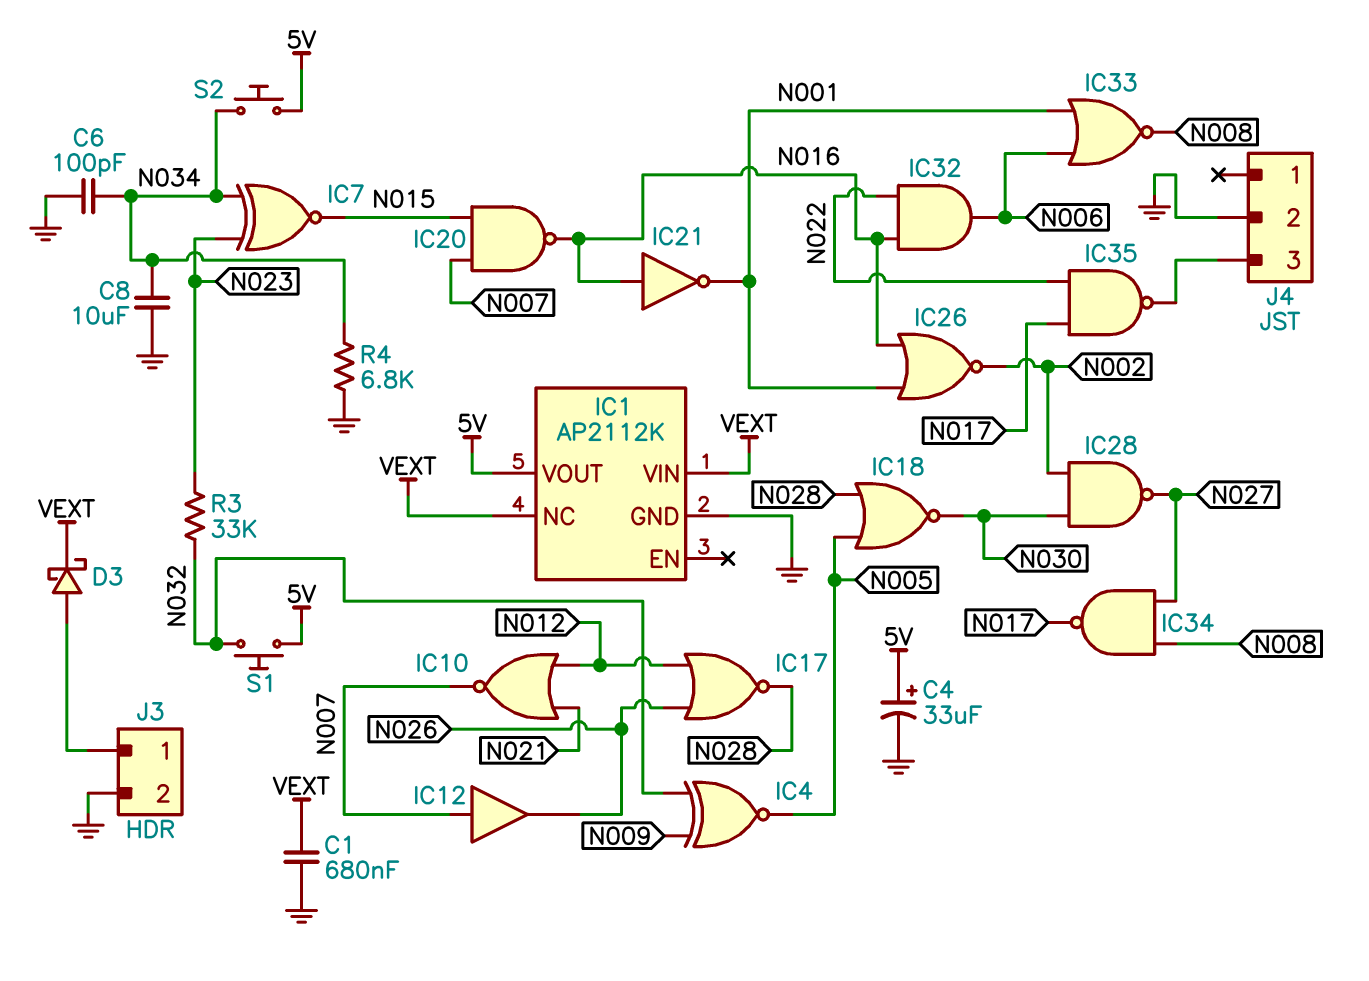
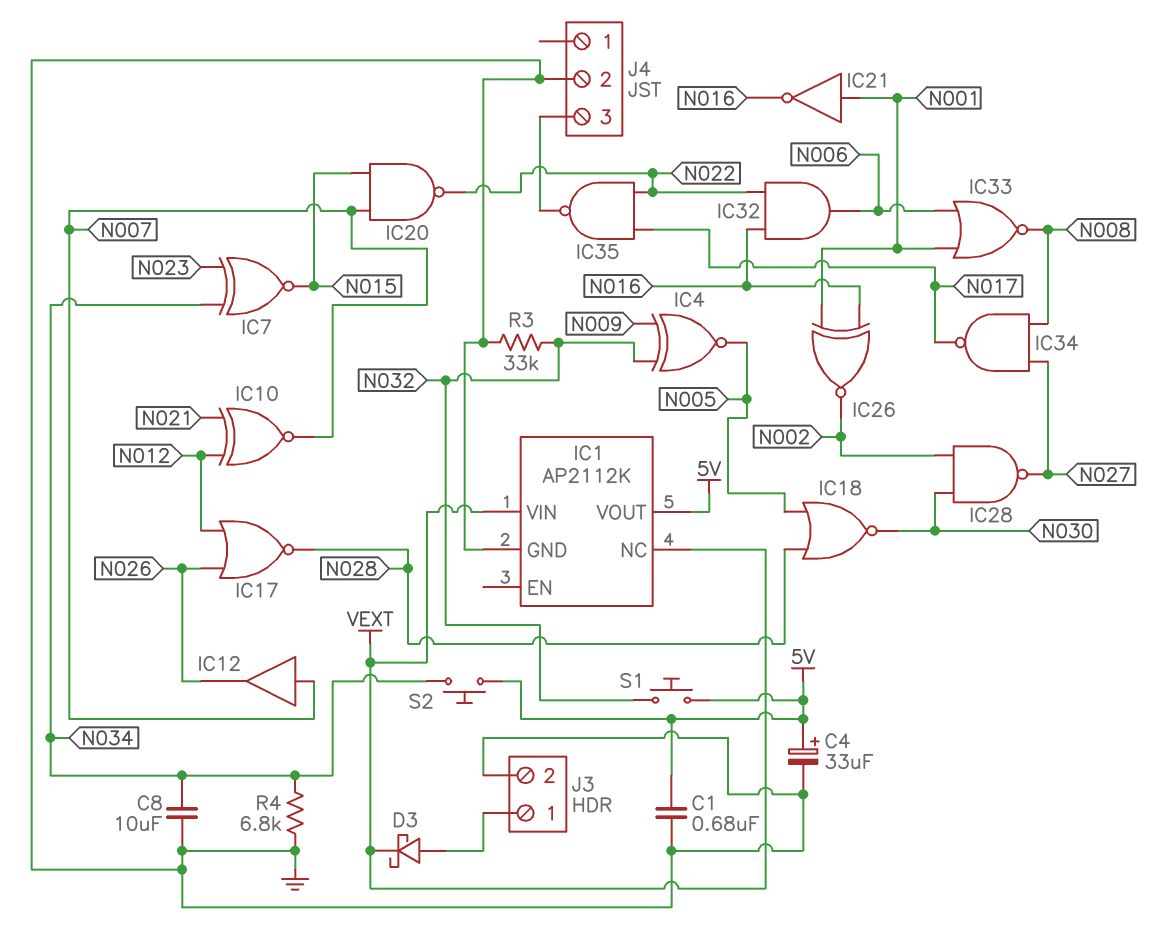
C1: 680nF (GND, VEXT) -> 680nF (5V, GND)
C6: 100pF (GND, N034) -> none
IC10: NOR (in N012, in N021, out N007) -> XNOR (in N012, in N021, out N007)
IC20: NAND (in N007, in N015, out N016) -> NAND (in N007, in N015, out N022)
IC21: NOT (in N016, out N001) -> NOT (in N001, out N016)
IC26: NOR (in N001, in N016, out N002) -> XNOR (in N001, in N016, out N002)
R3: 33k (N023, N032) -> 33k (GND, N032)

